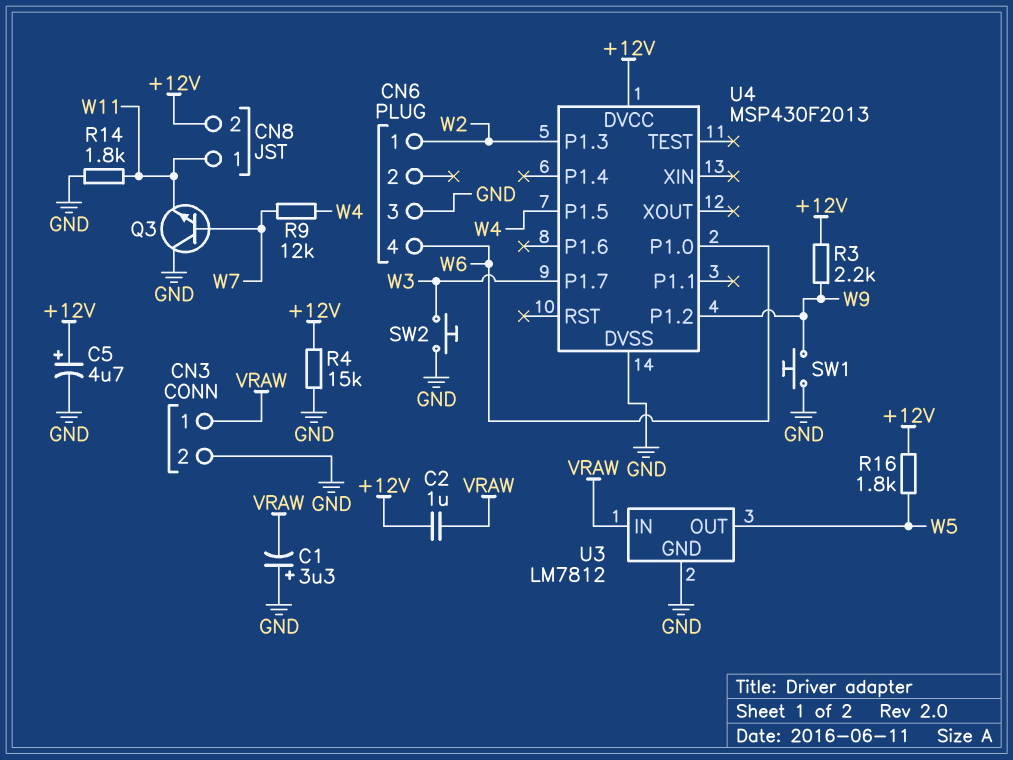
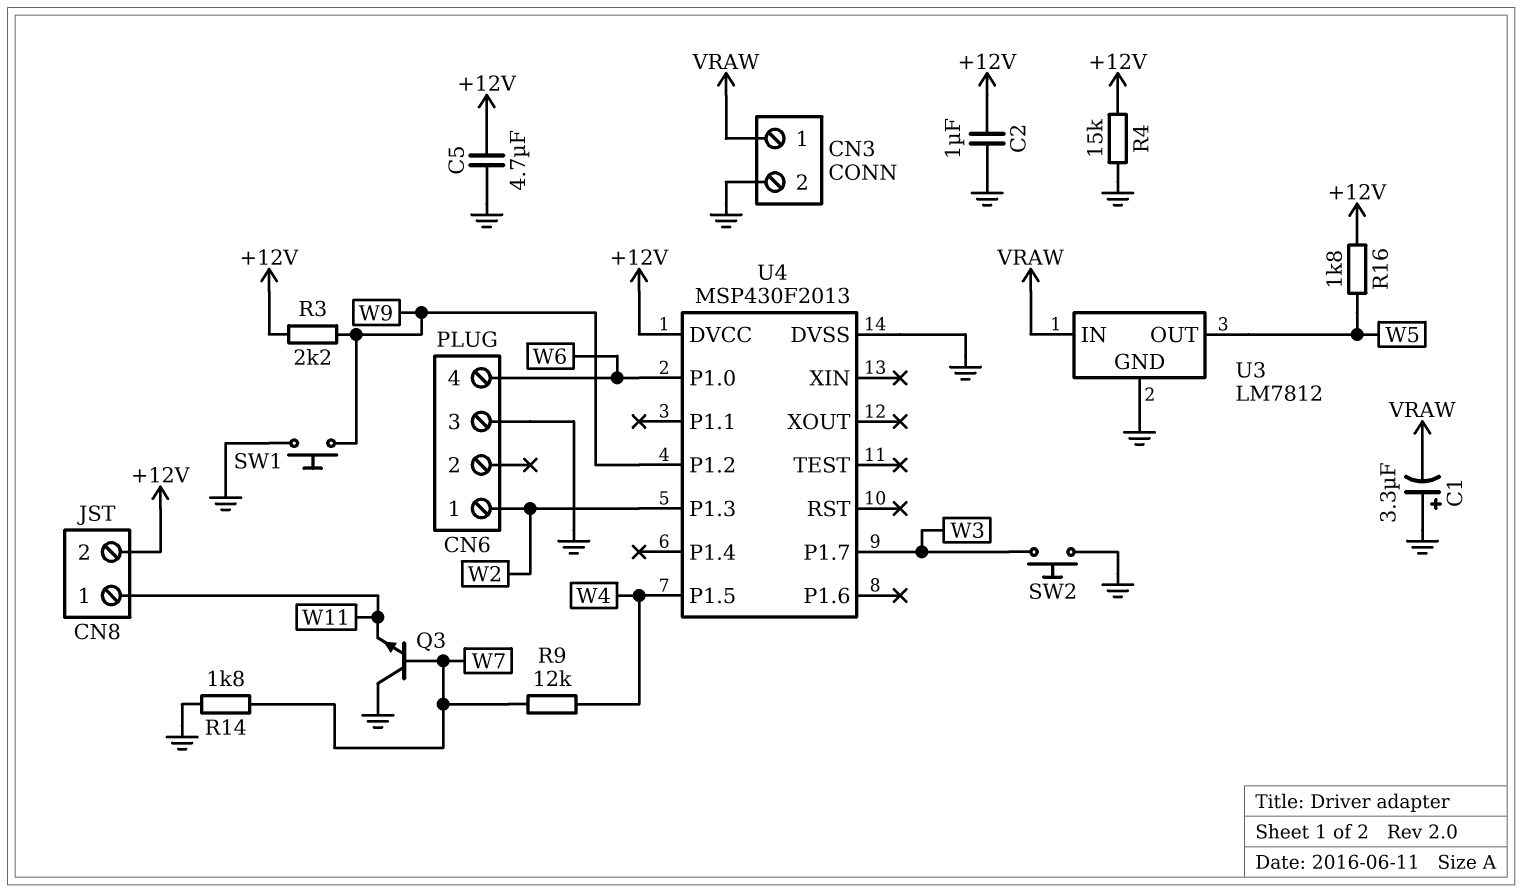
C2: 1uF (+12V, VRAW) -> 1uF (+12V, GND)
C5: 4.7uF (plus +12V, minus GND) -> 4.7uF (+12V, GND)
R14: 1.8k (GND, W11) -> 1.8k (GND, W7)

